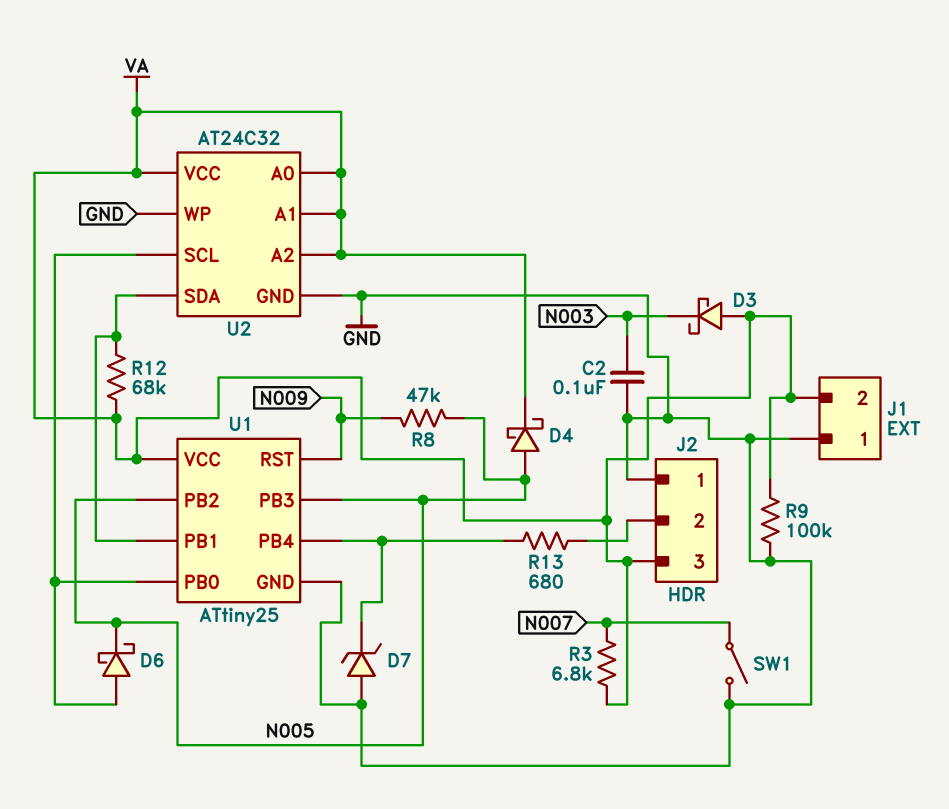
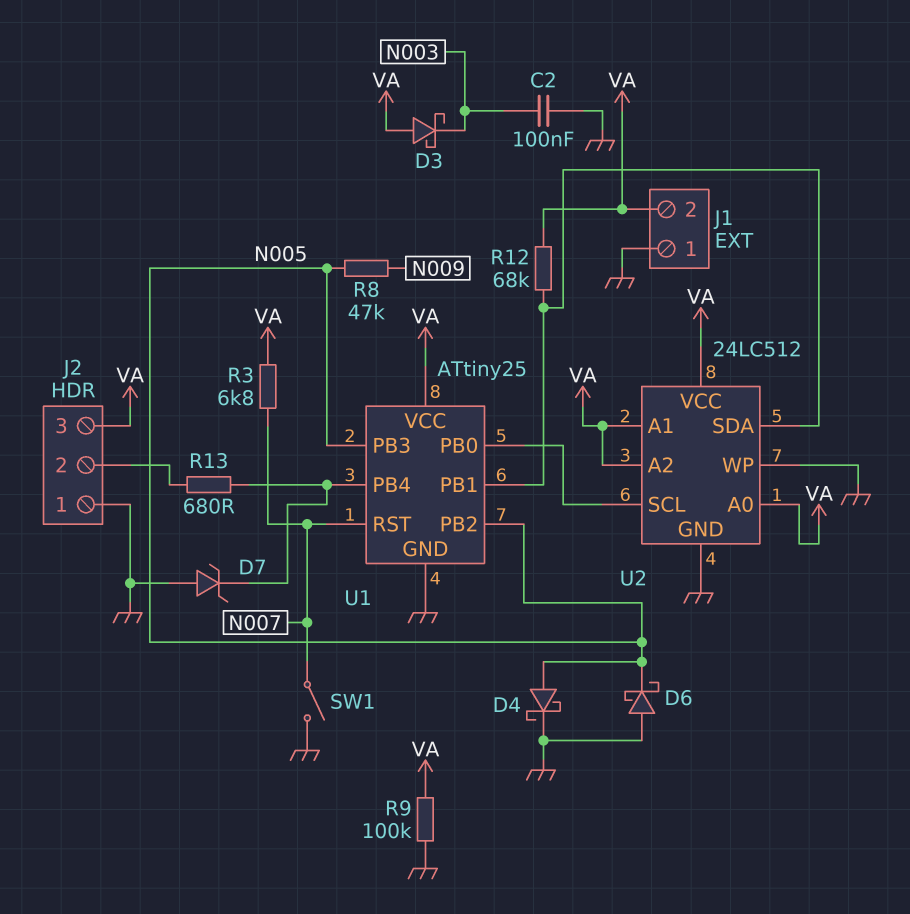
D4: schottky (A N005, K VA) -> schottky (A N005, K GND)
D6: schottky (A U1/PB0, K N005) -> schottky (A GND, K N005)
U1 pin RST: N009 -> N007
U2: AT24C32 -> 24LC512

